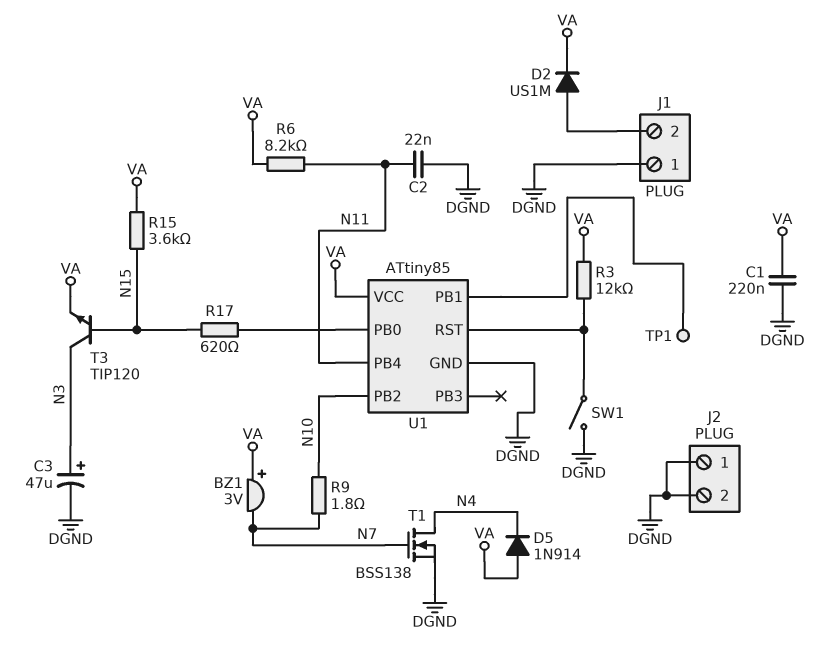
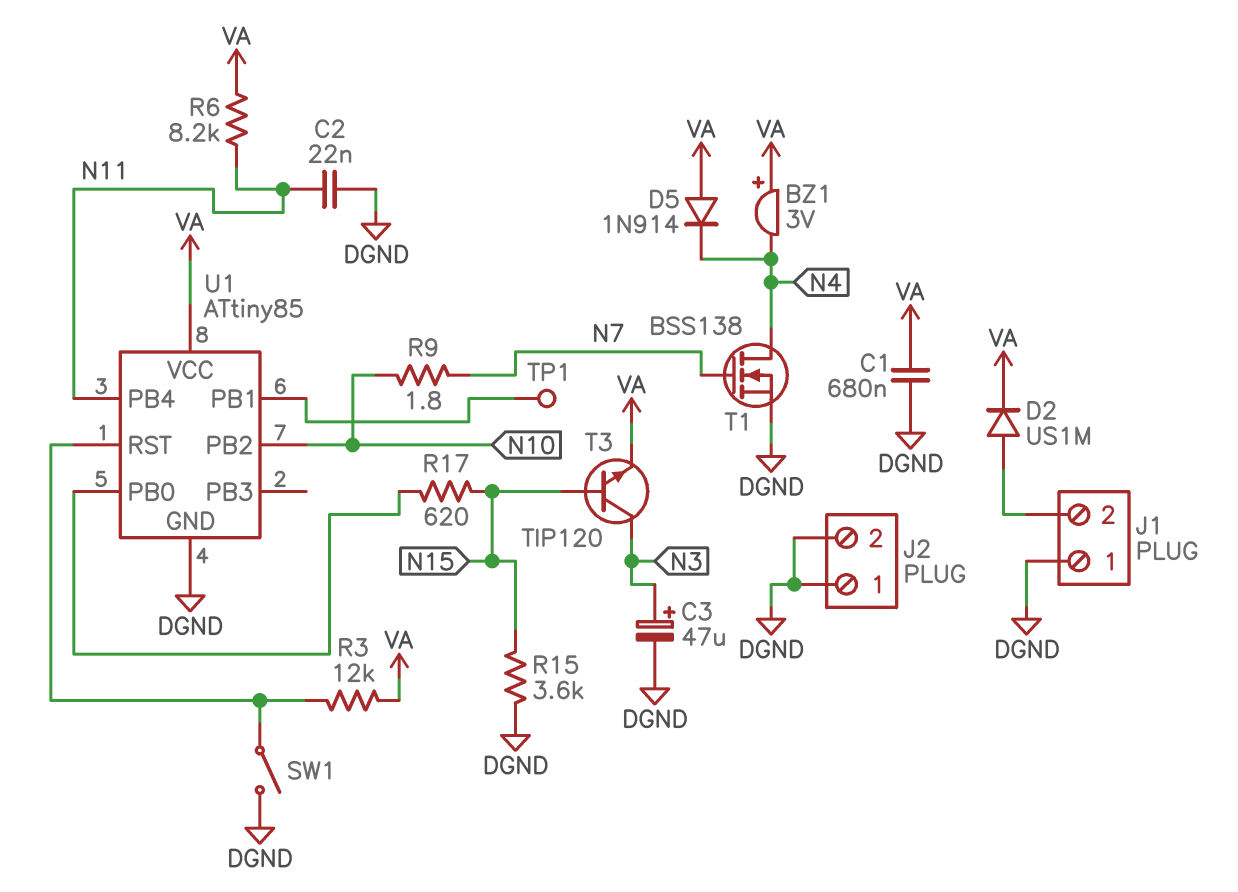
BZ1: buzzer 3V (plus VA, minus N7) -> buzzer 3V (plus VA, minus N4)
C1: 220nF (DGND, VA) -> 680nF (DGND, VA)
R15: 3.6k (N15, VA) -> 3.6k (DGND, N15)

